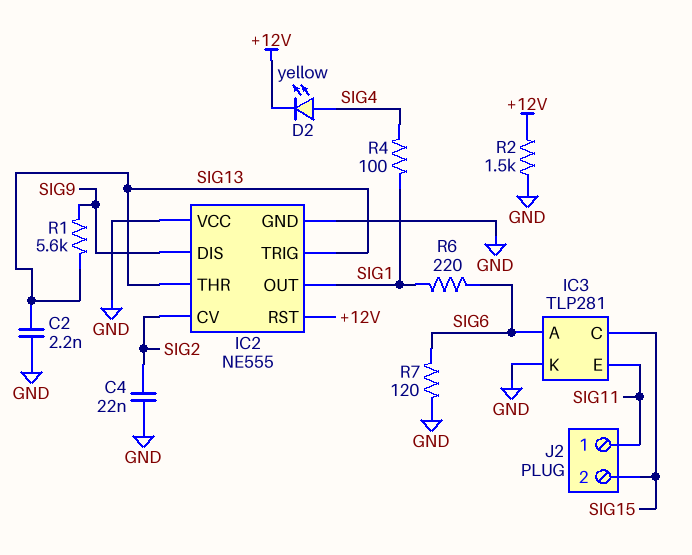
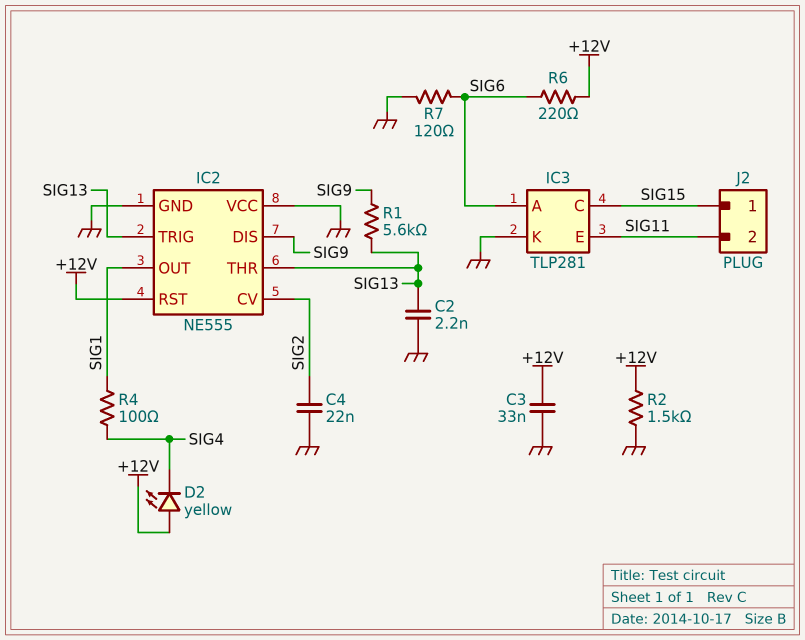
C3: none -> 33nF (+12V, GND)
D2: LED yellow (A SIG4, K +12V) -> LED yellow (A +12V, K SIG4)
J2 pin 1: SIG11 -> SIG15
J2 pin 2: SIG15 -> SIG11
R6: 220 (SIG1, SIG6) -> 220 (+12V, SIG6)

